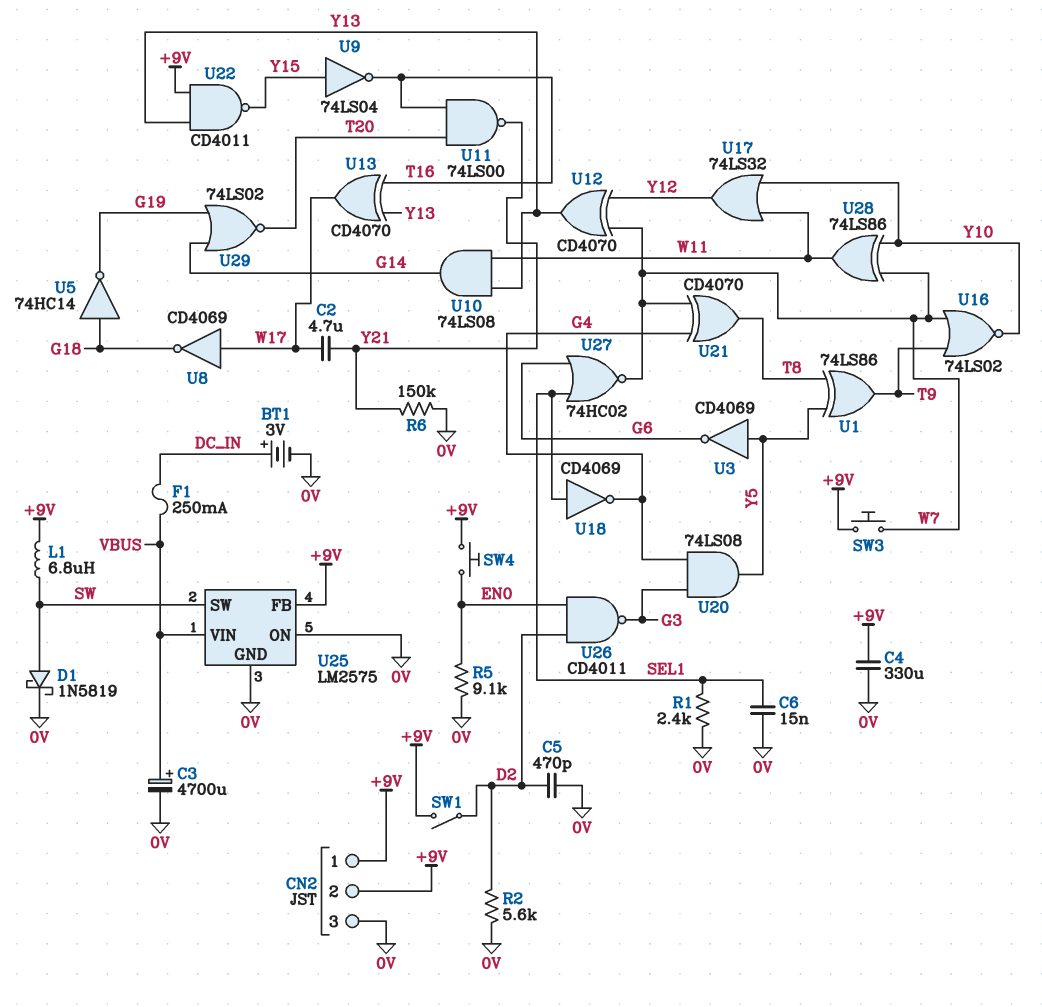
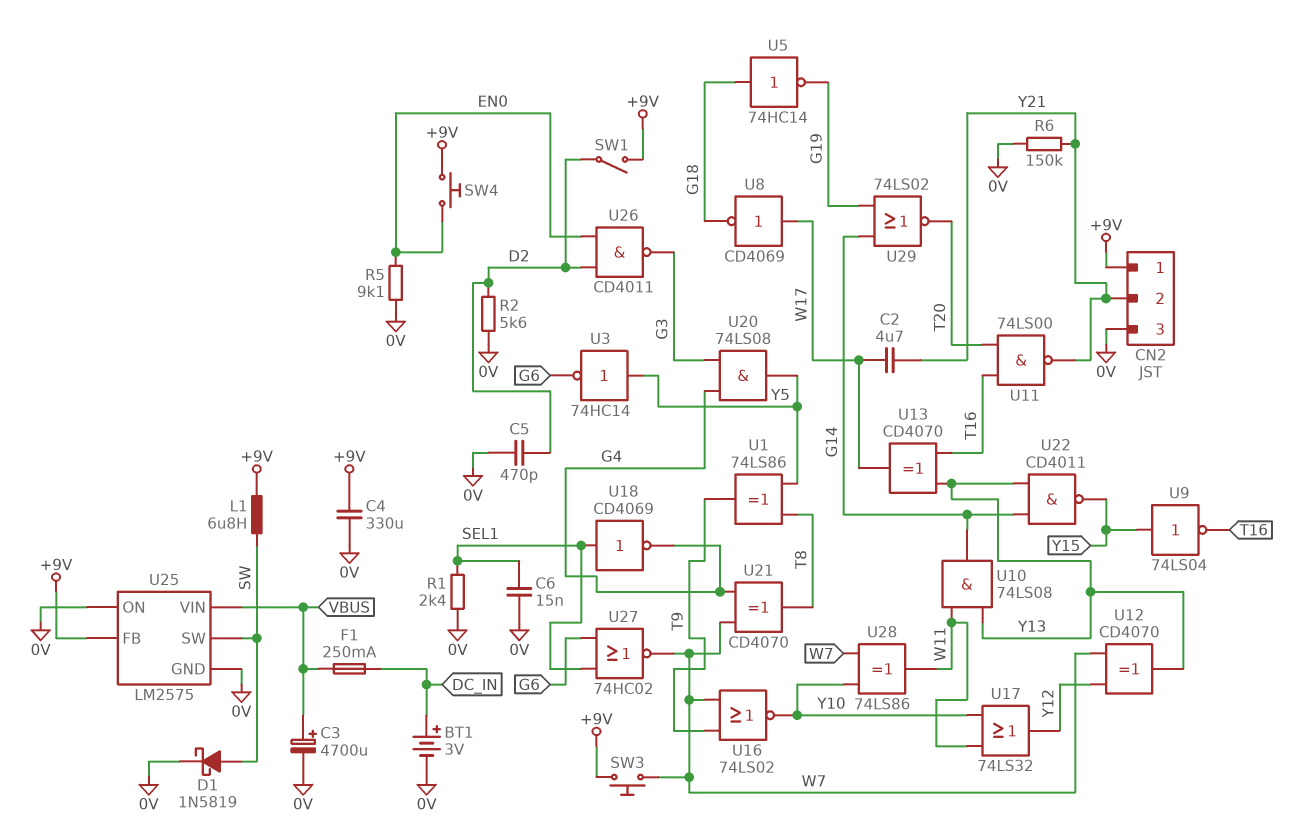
CN2 pin 2: +9V -> Y21
U3: NOT CD4069 (in Y5, out G6) -> NOT 74HC14 (in Y5, out G6)
U22: NAND CD4011 (in +9V, in Y13, out Y15) -> NAND CD4011 (in G14, in Y13, out Y15)

